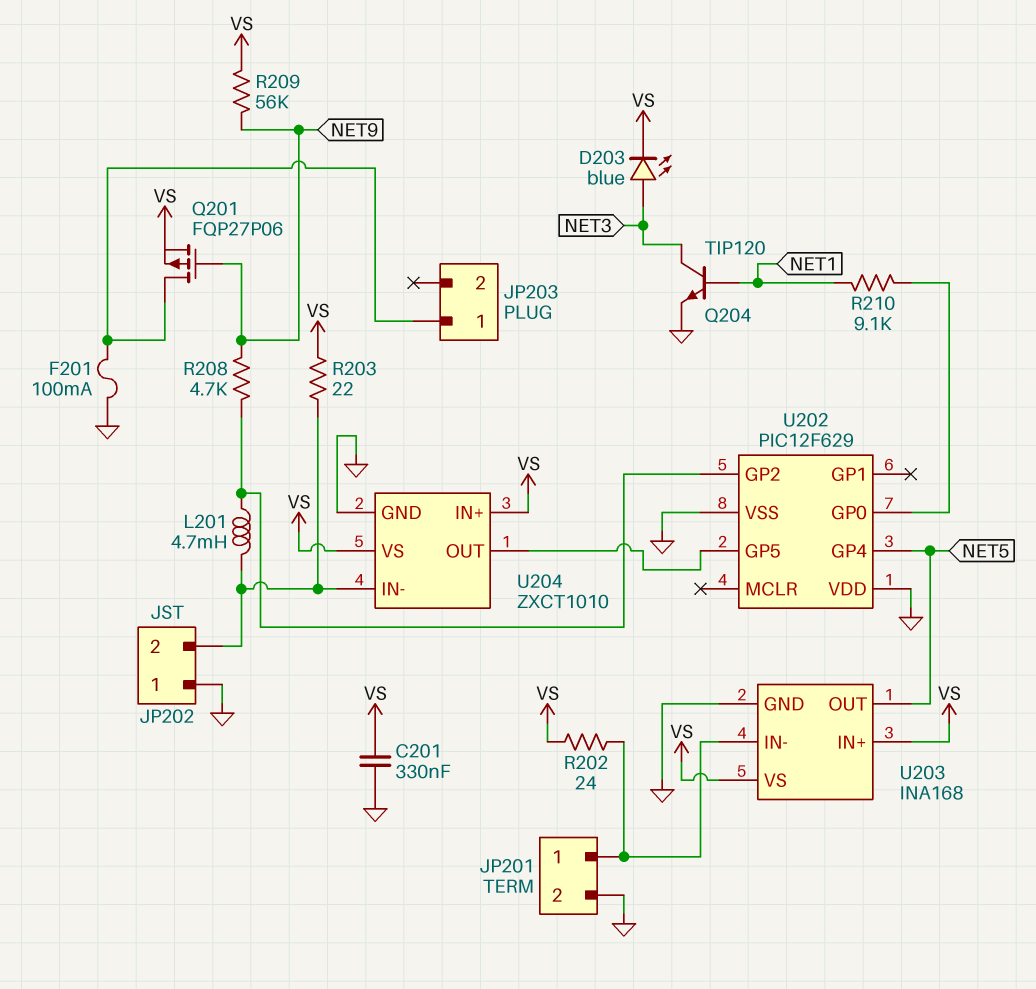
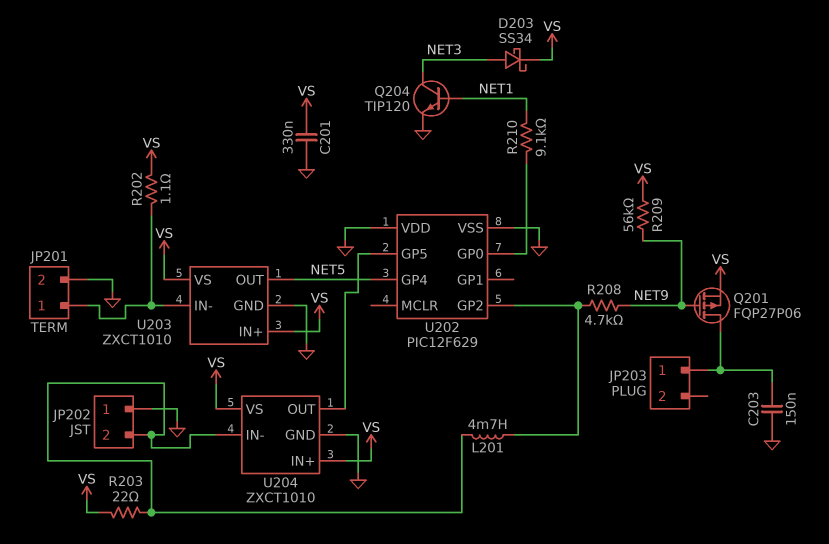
C203: none -> 150nF (GND, JP203/1)
D203: LED blue (A NET3, K VS) -> schottky SS34 (A NET3, K VS)
F201: 100mA (GND, JP203/1) -> none
R202: 24 (JP201/1, VS) -> 1.1 (JP201/1, VS)
U203: INA168 -> ZXCT1010

